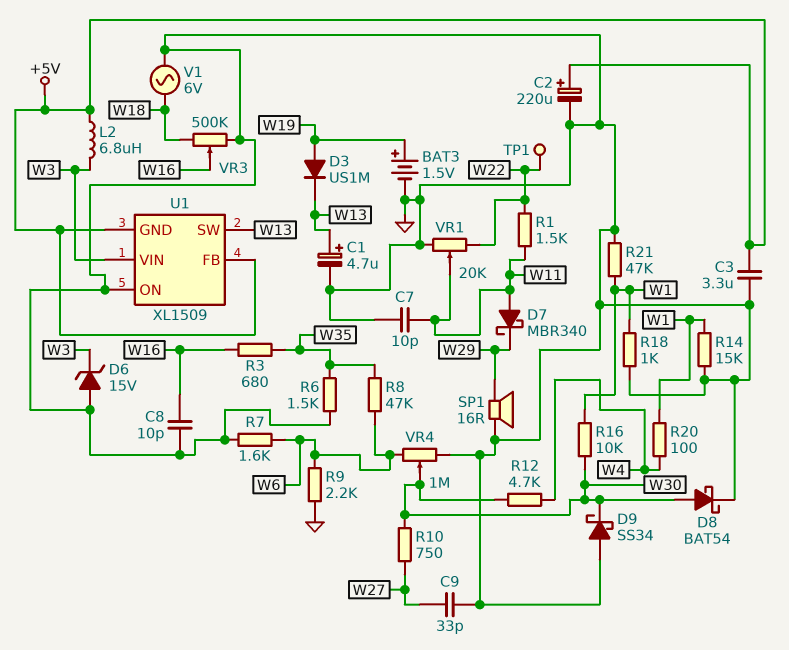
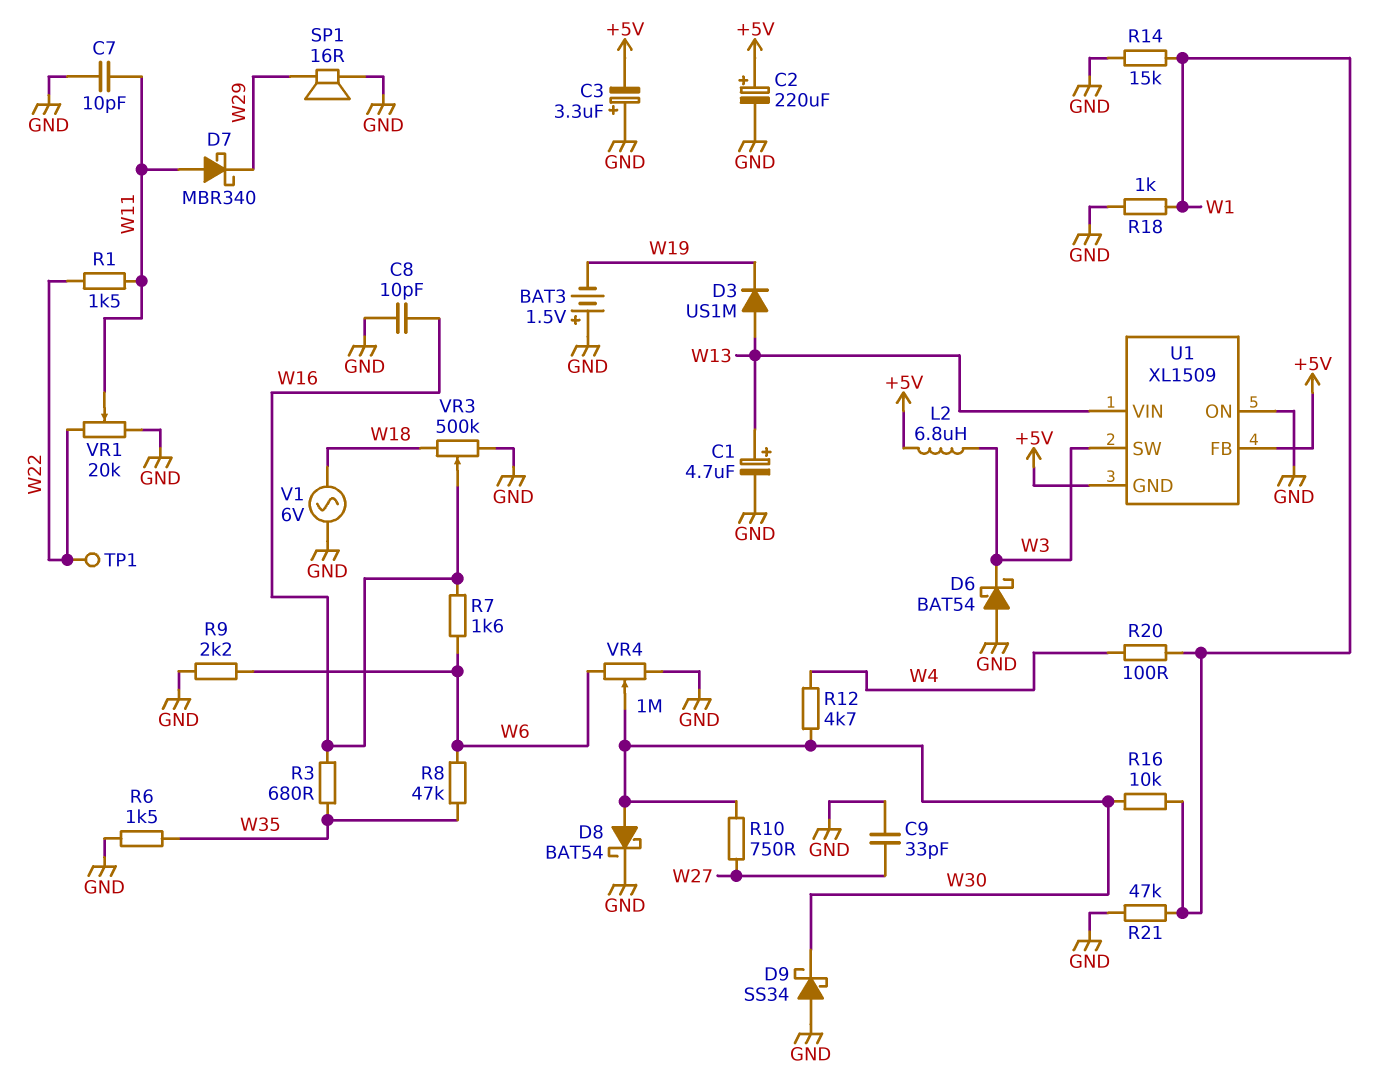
BAT3: 1.5V (plus W19, minus GND) -> 1.5V (plus GND, minus W19)
C3: 3.3uF (+5V, GND) -> 3.3uF (plus GND, minus +5V)
D3: diode US1M (A W19, K W13) -> diode US1M (A W13, K W19)
D6: zener 15V (A GND, K W3) -> schottky BAT54 (A GND, K W3)
R7: 1.6k (GND, W6) -> 1.6k (W6, W16)
U1 pin SW: W13 -> W3
U1 pin VIN: W3 -> W13

